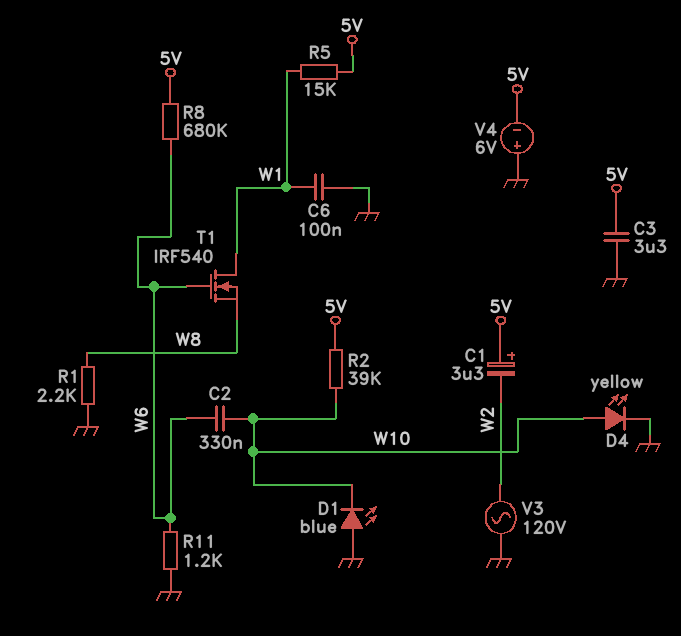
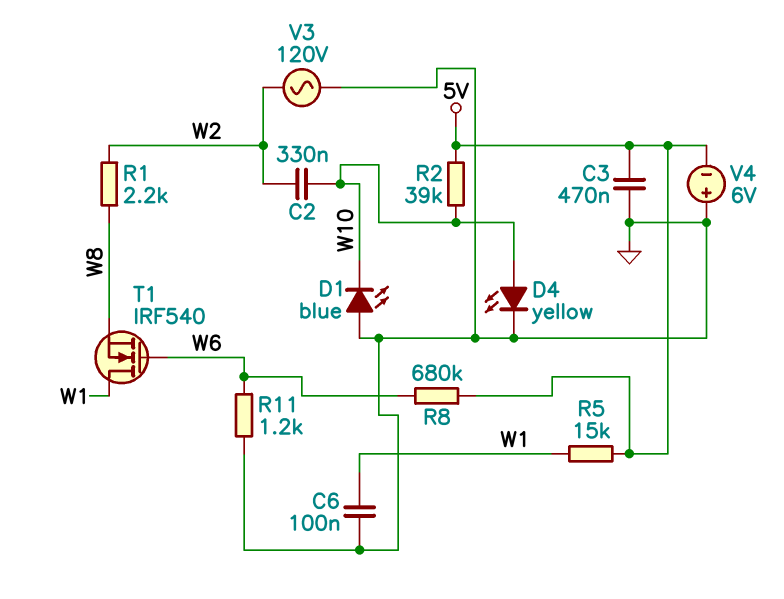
C1: 3.3uF (plus 5V, minus W2) -> none
C2: 330nF (W6, W10) -> 330nF (W2, W10)
C3: 3.3uF (5V, GND) -> 470nF (5V, GND)
R1: 2.2k (GND, W8) -> 2.2k (W2, W8)

